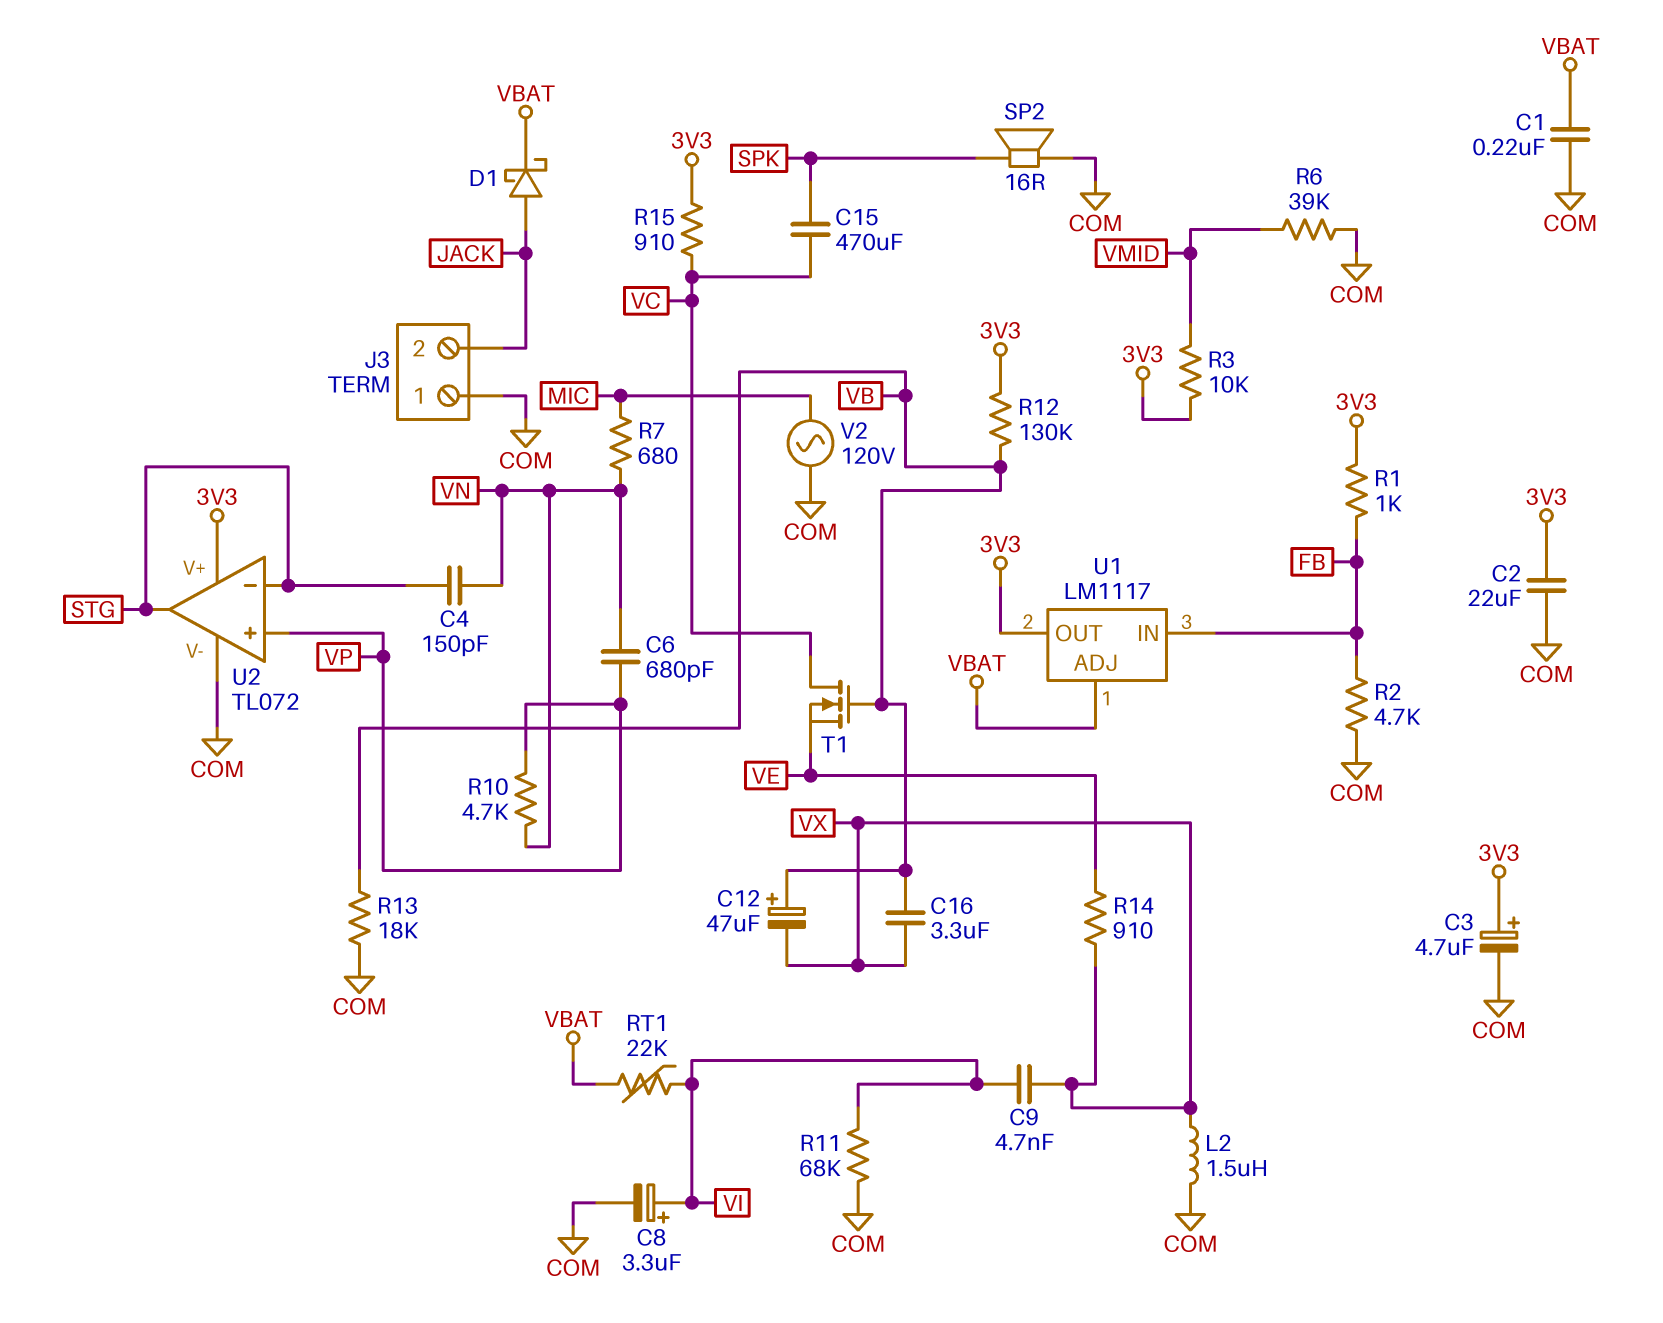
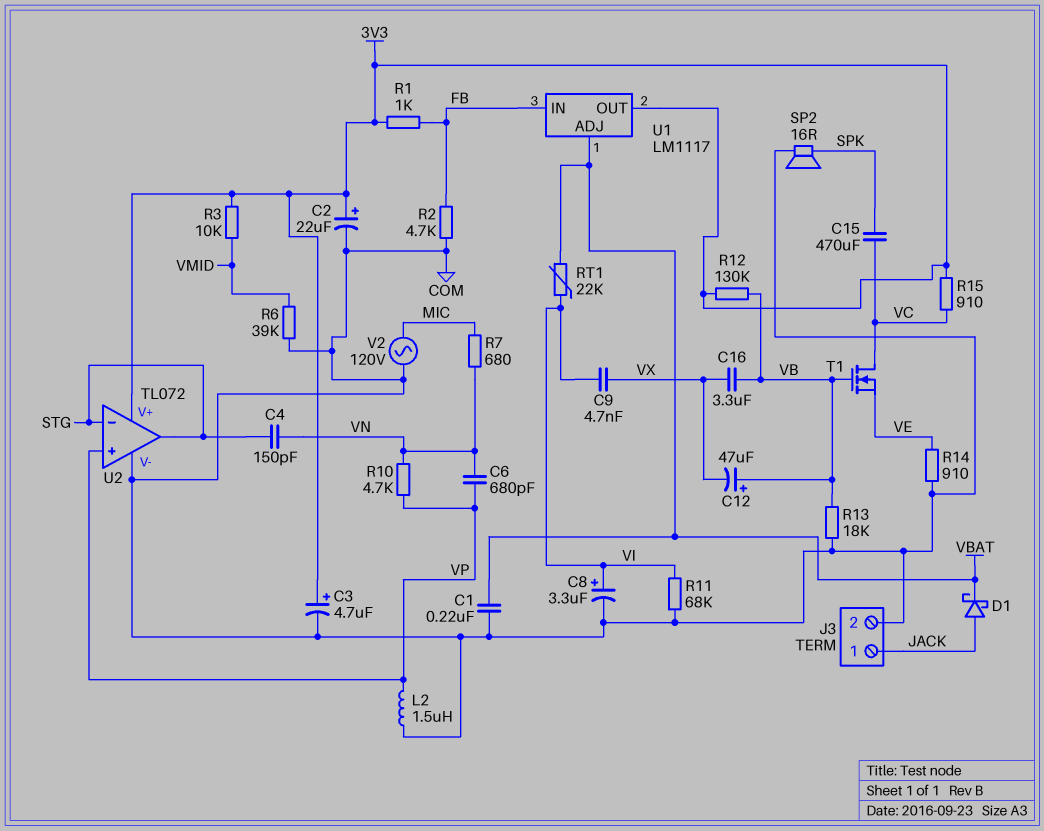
C2: 22uF (3V3, COM) -> 22uF (plus 3V3, minus COM)
J3 pin 1: COM -> JACK
J3 pin 2: JACK -> COM
L2: 1.5uH (COM, VX) -> 1.5uH (COM, VP)
R14: 910 (VE, VX) -> 910 (COM, VE)

